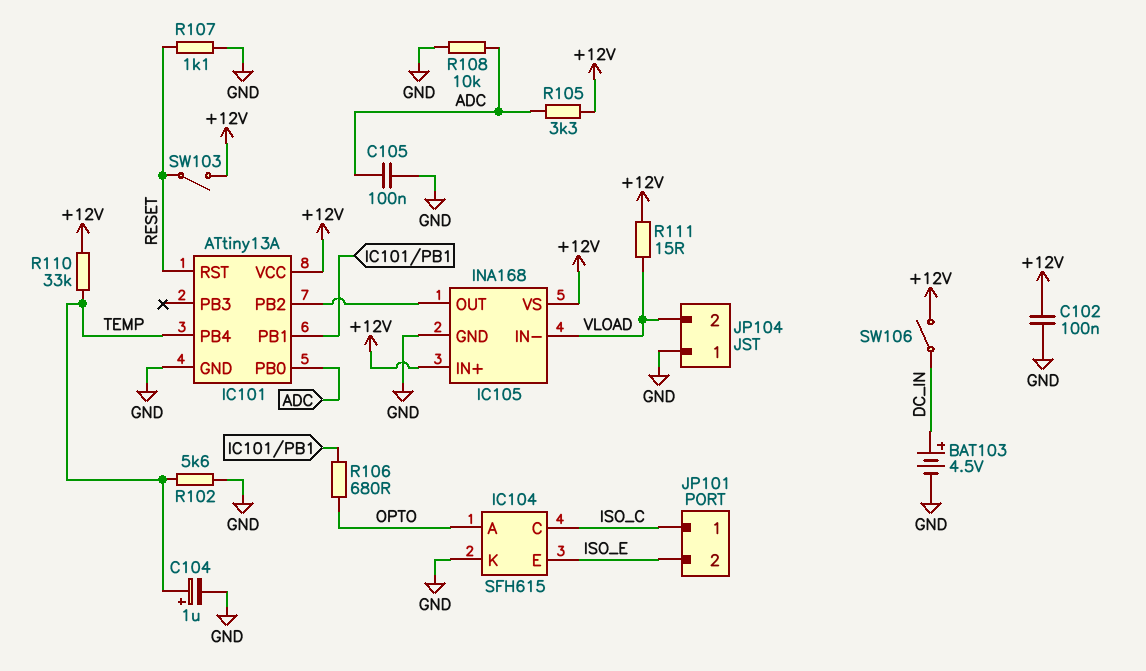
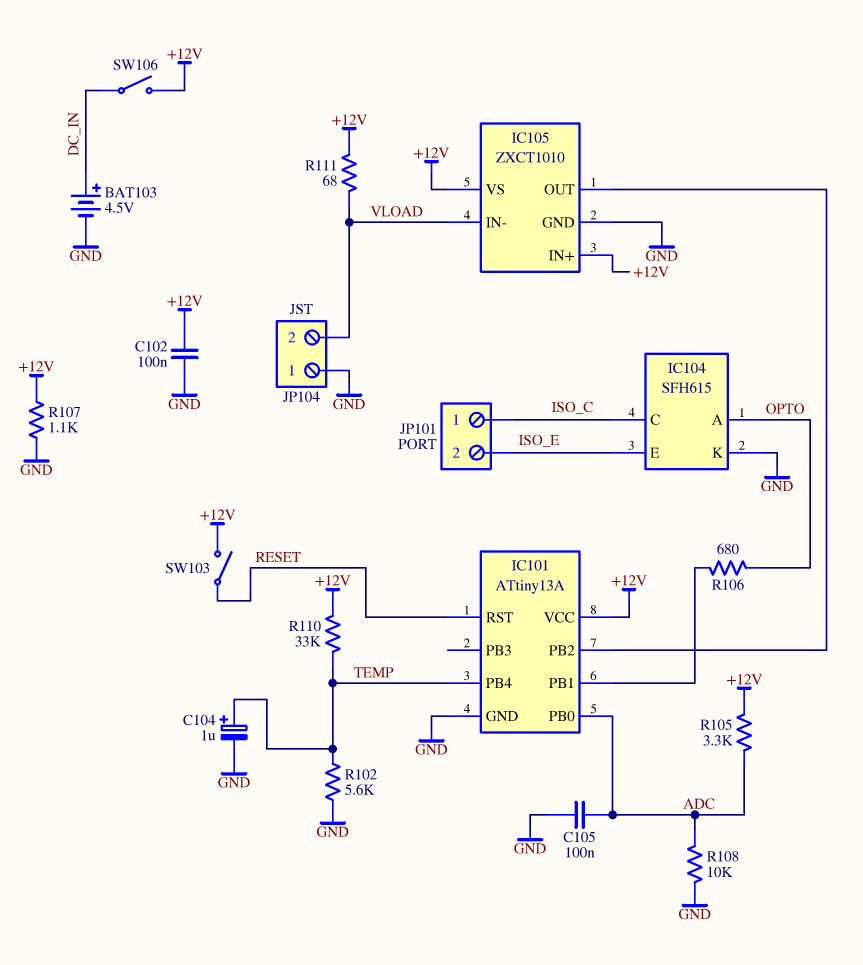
IC105: INA168 -> ZXCT1010
R107: 1.1k (GND, RESET) -> 1.1k (+12V, GND)
R111: 15 (+12V, VLOAD) -> 68 (+12V, VLOAD)

